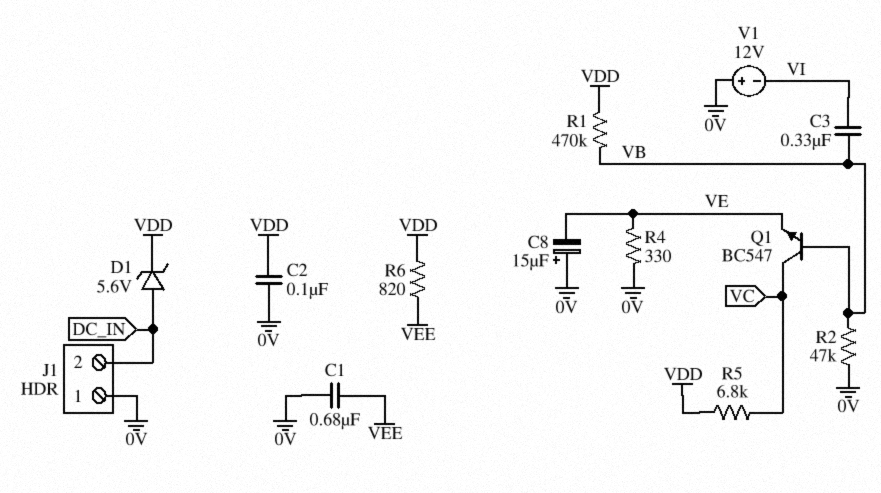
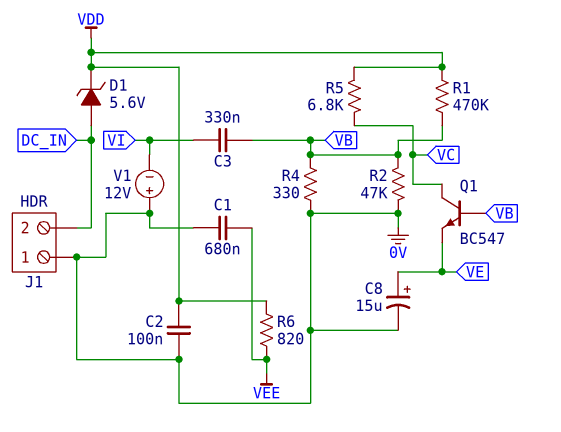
C8: 15uF (plus 0V, minus VE) -> 15uF (plus VE, minus 0V)
R4: 330 (0V, VE) -> 330 (0V, VB)

